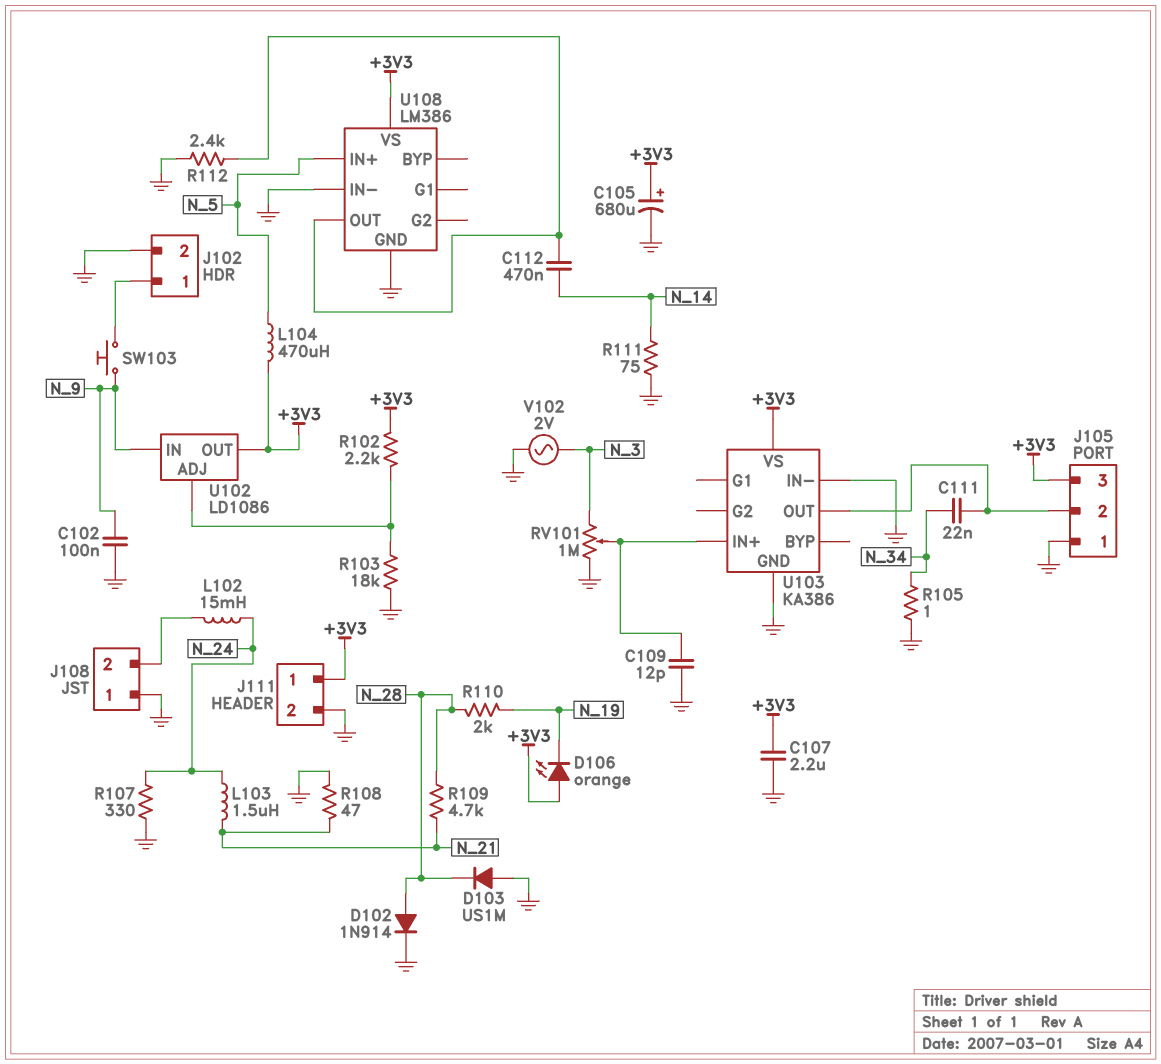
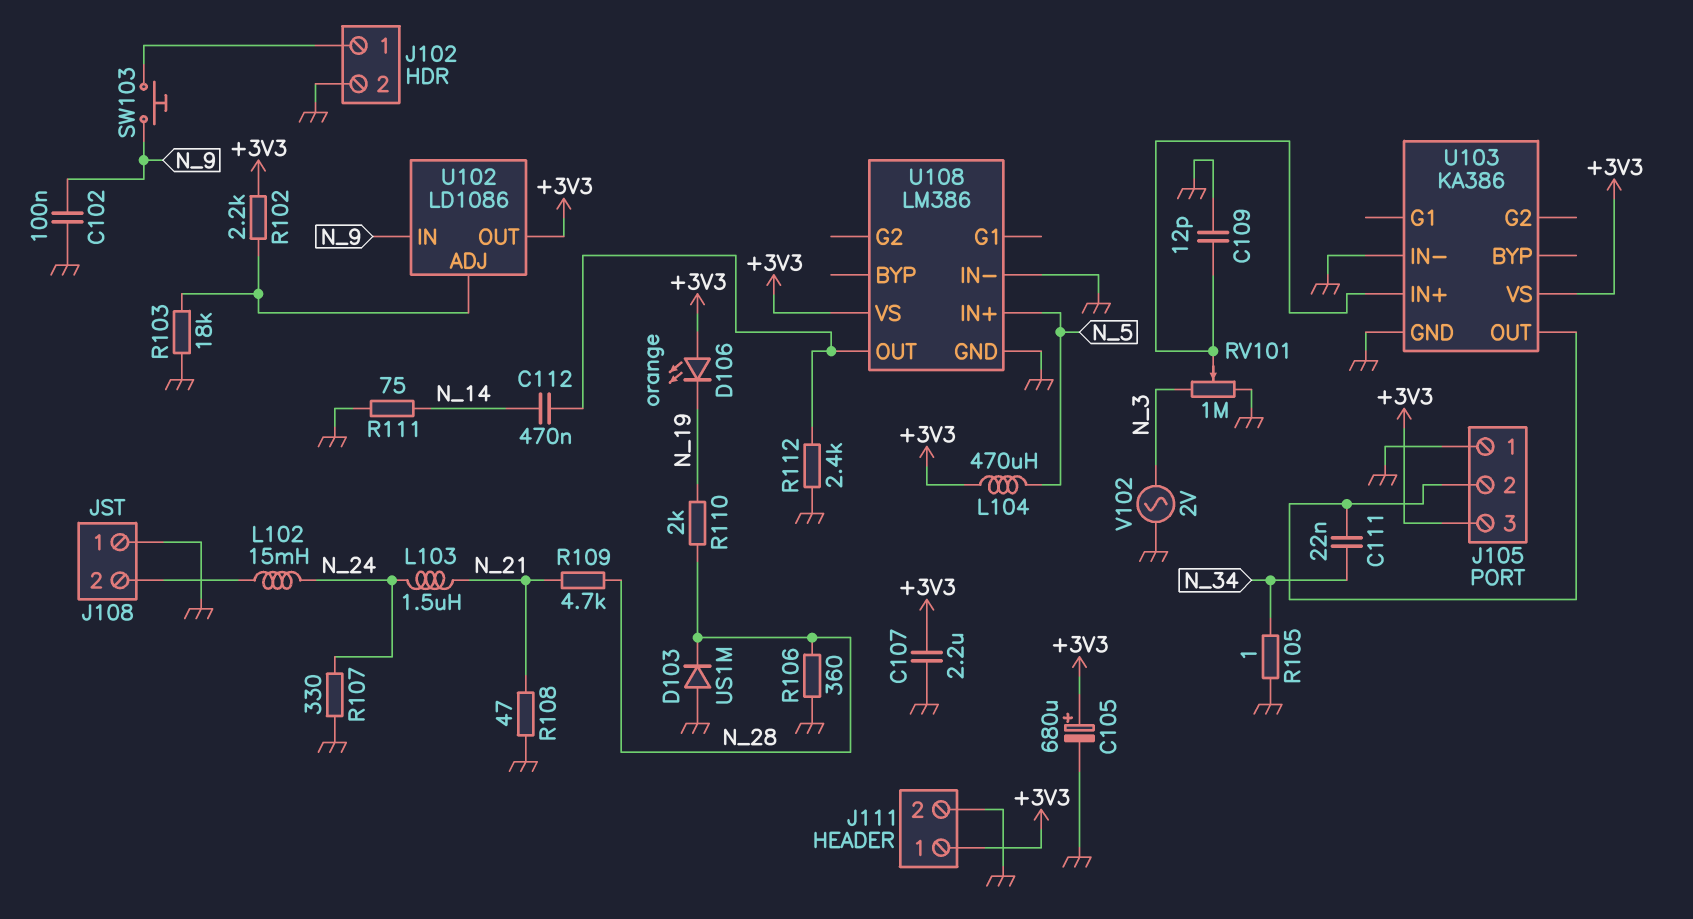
D102: diode 1N914 (A N_28, K GND) -> none
R106: none -> 360 (GND, N_28)

